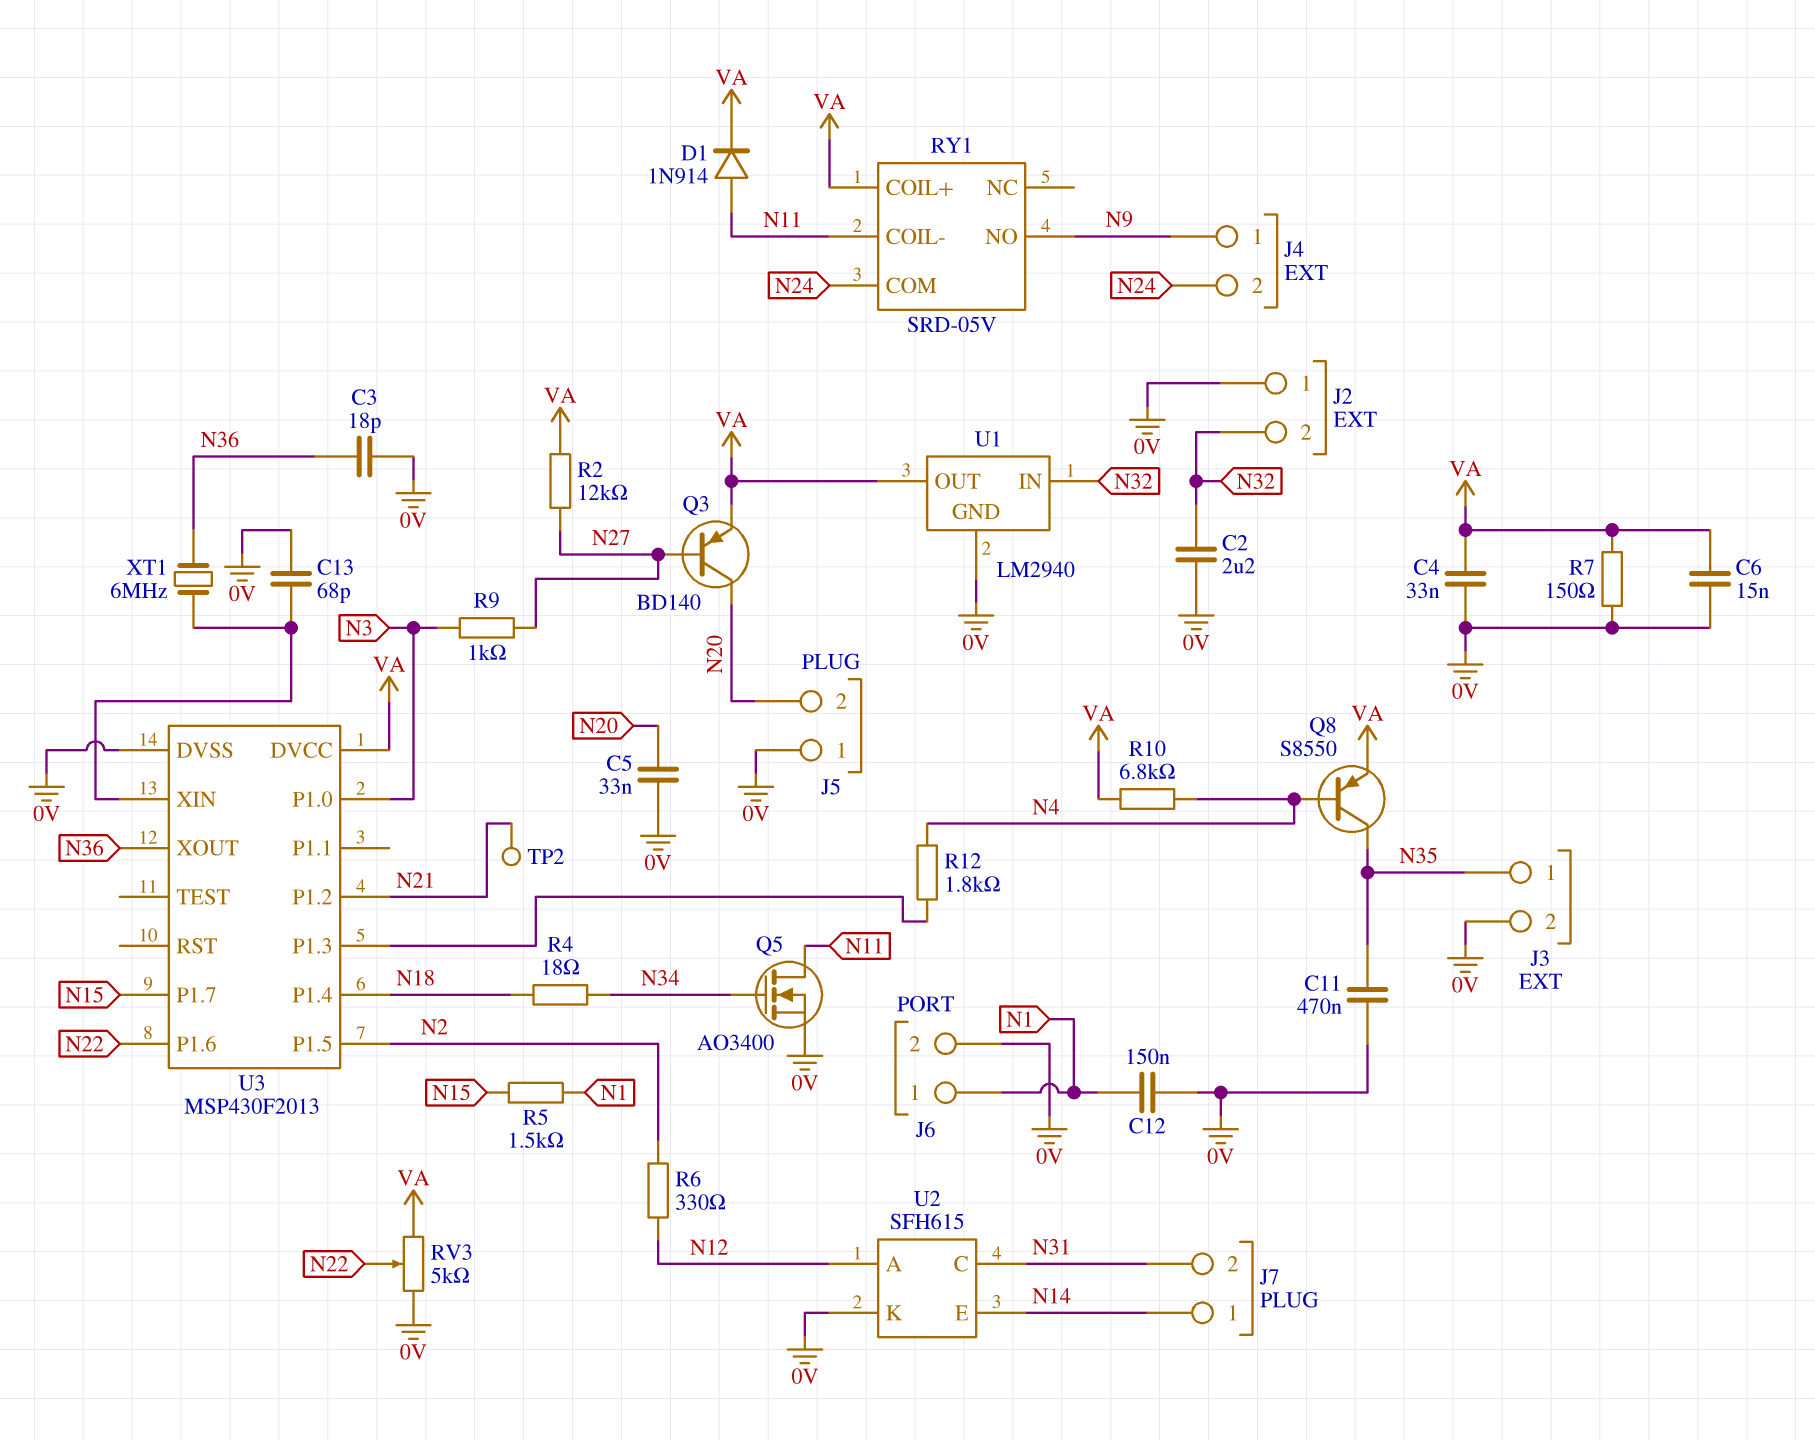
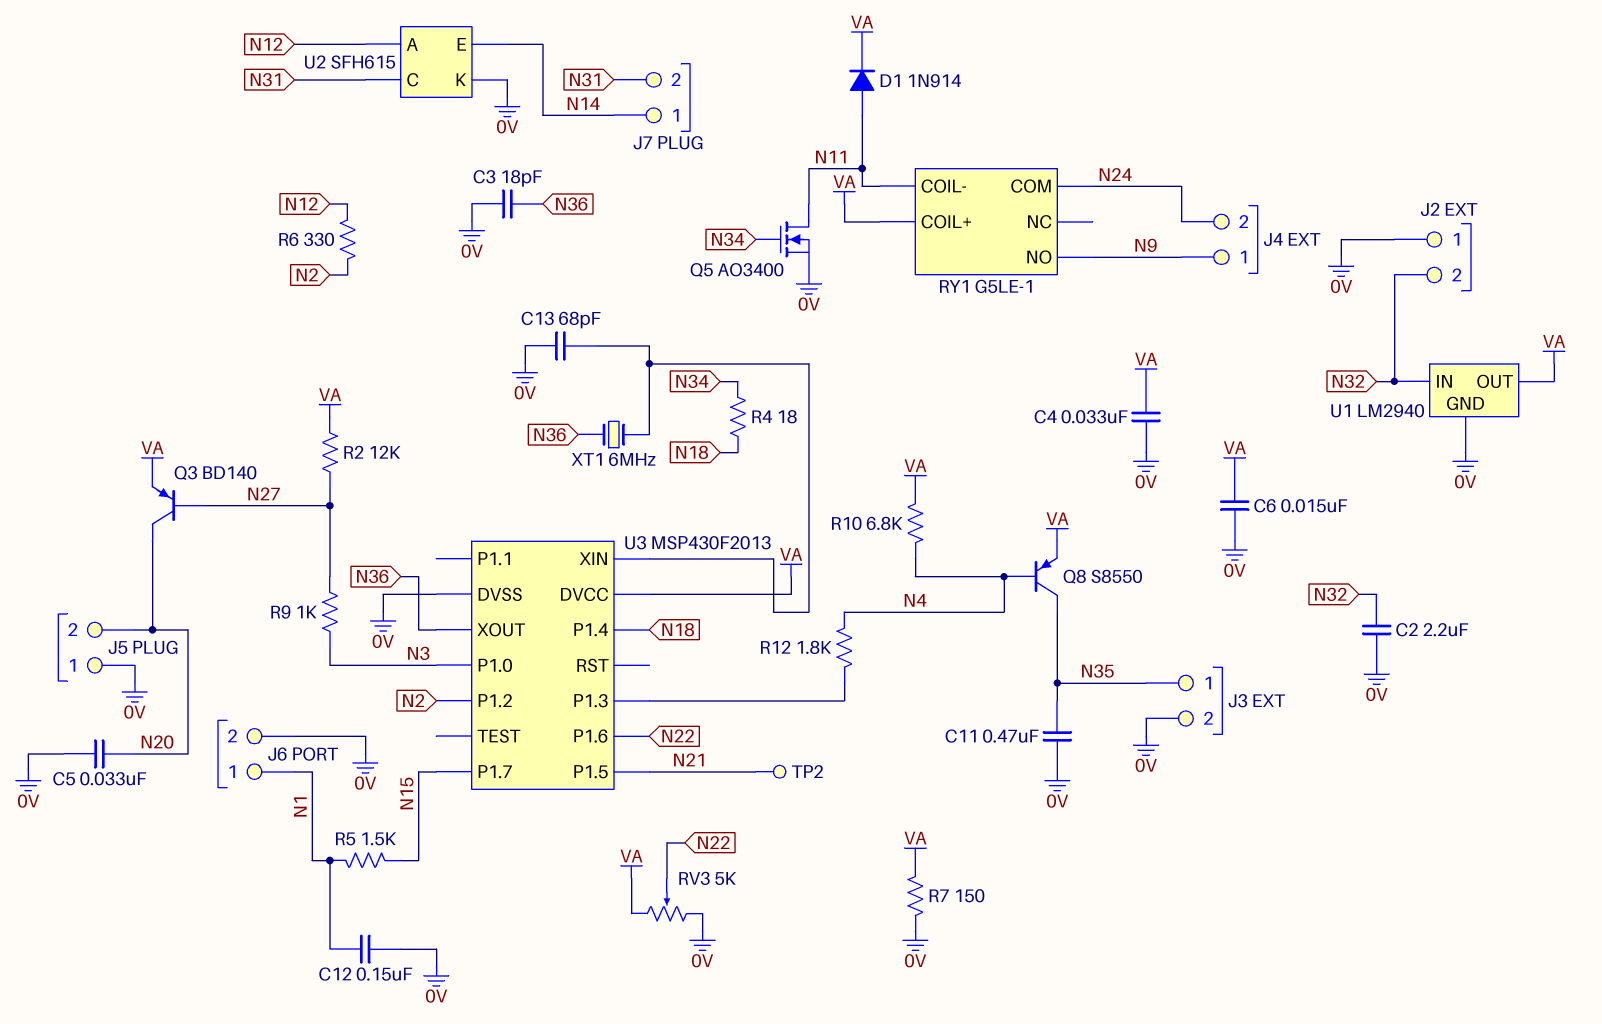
RY1: SRD-05V -> G5LE-1
U3 pin P1.2: N21 -> N2
U3 pin P1.5: N2 -> N21

